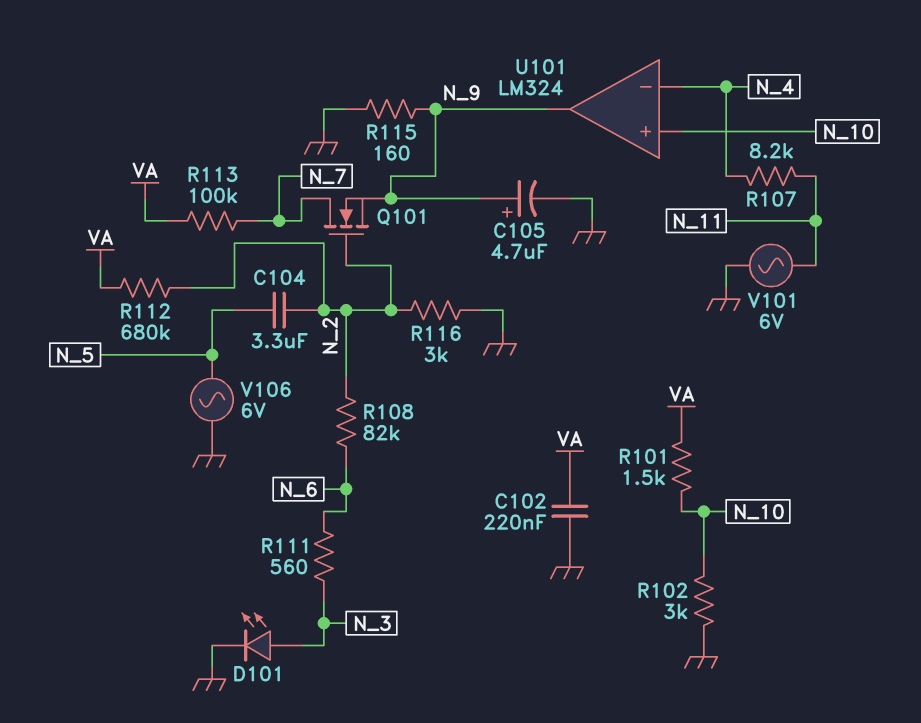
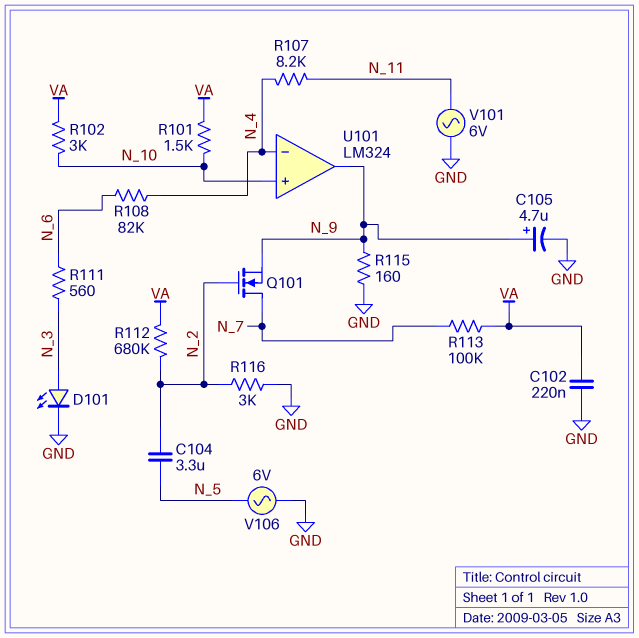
R102: 3k (GND, N_10) -> 3k (N_10, VA)
R108: 82k (N_2, N_6) -> 82k (N_4, N_6)

